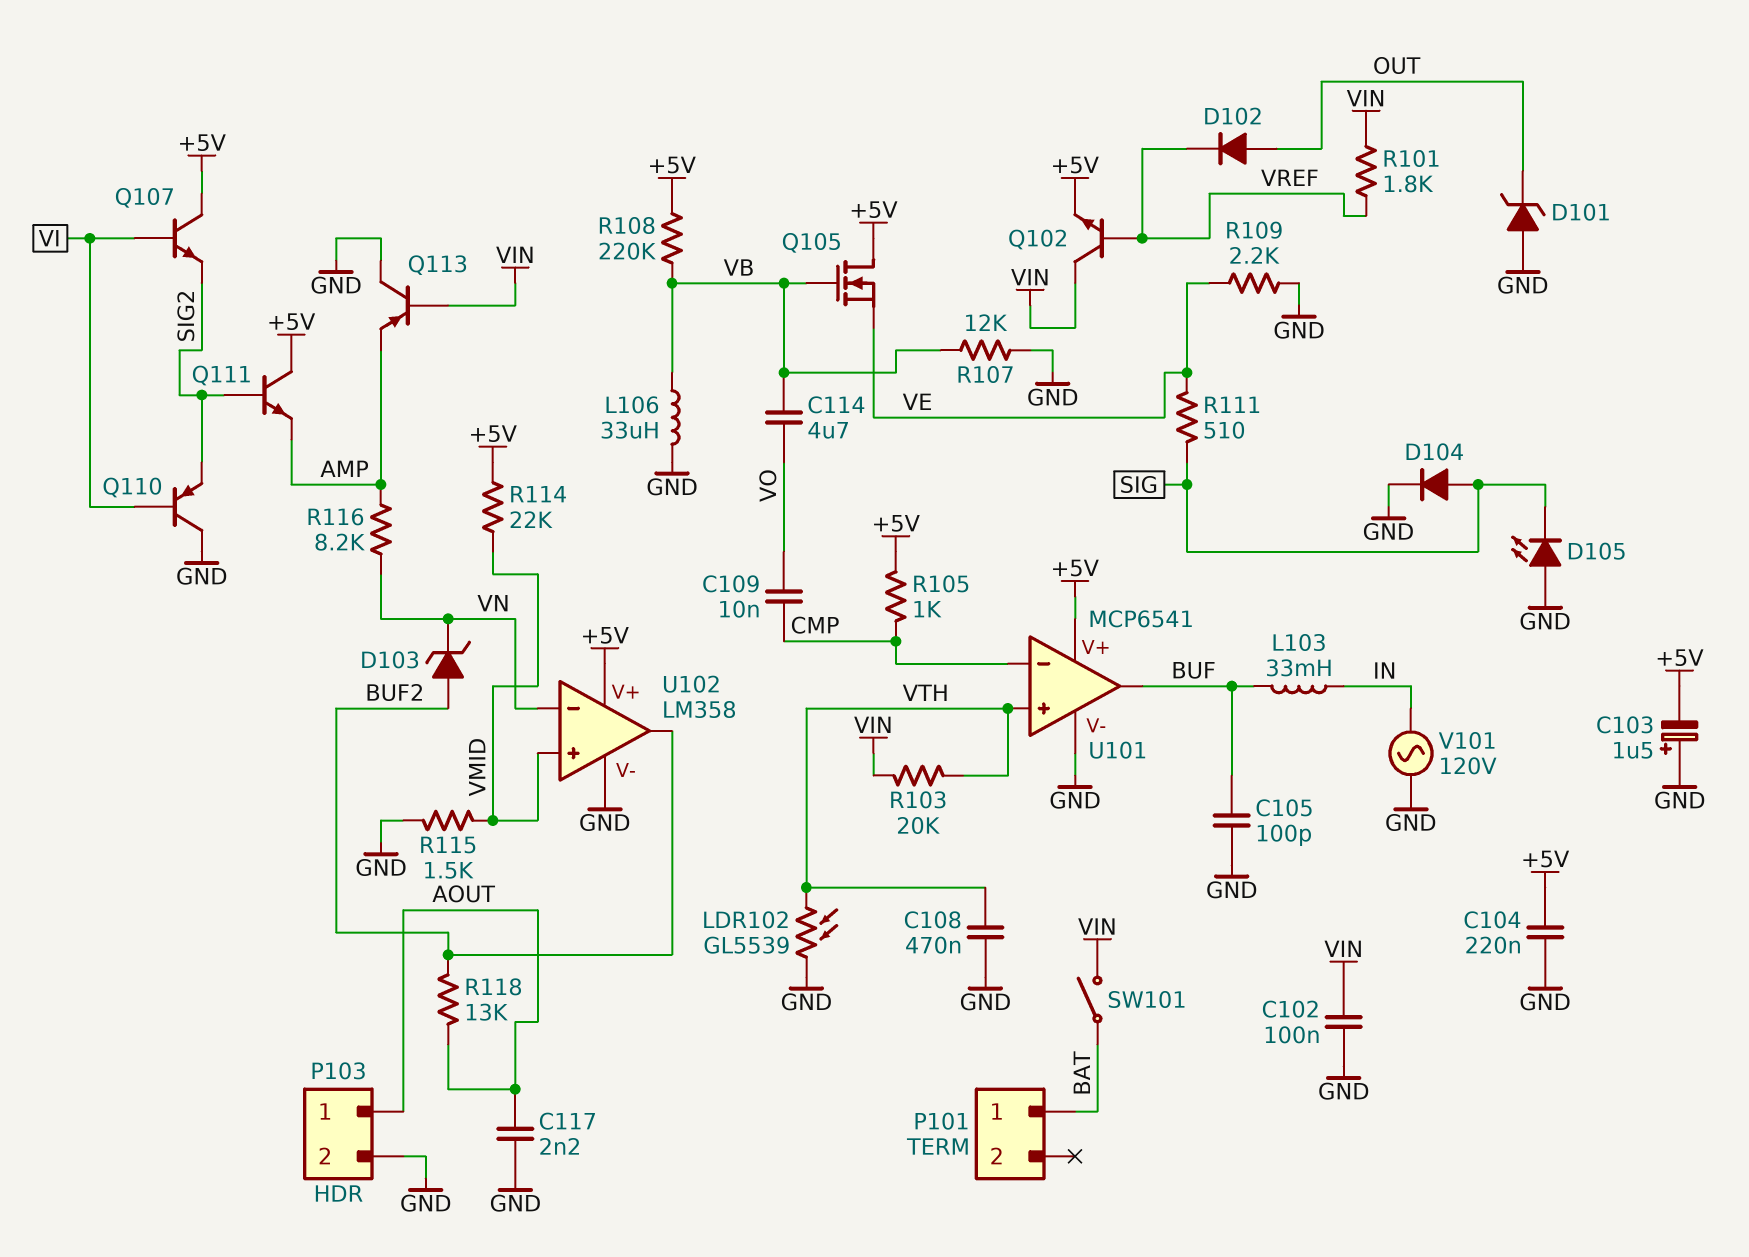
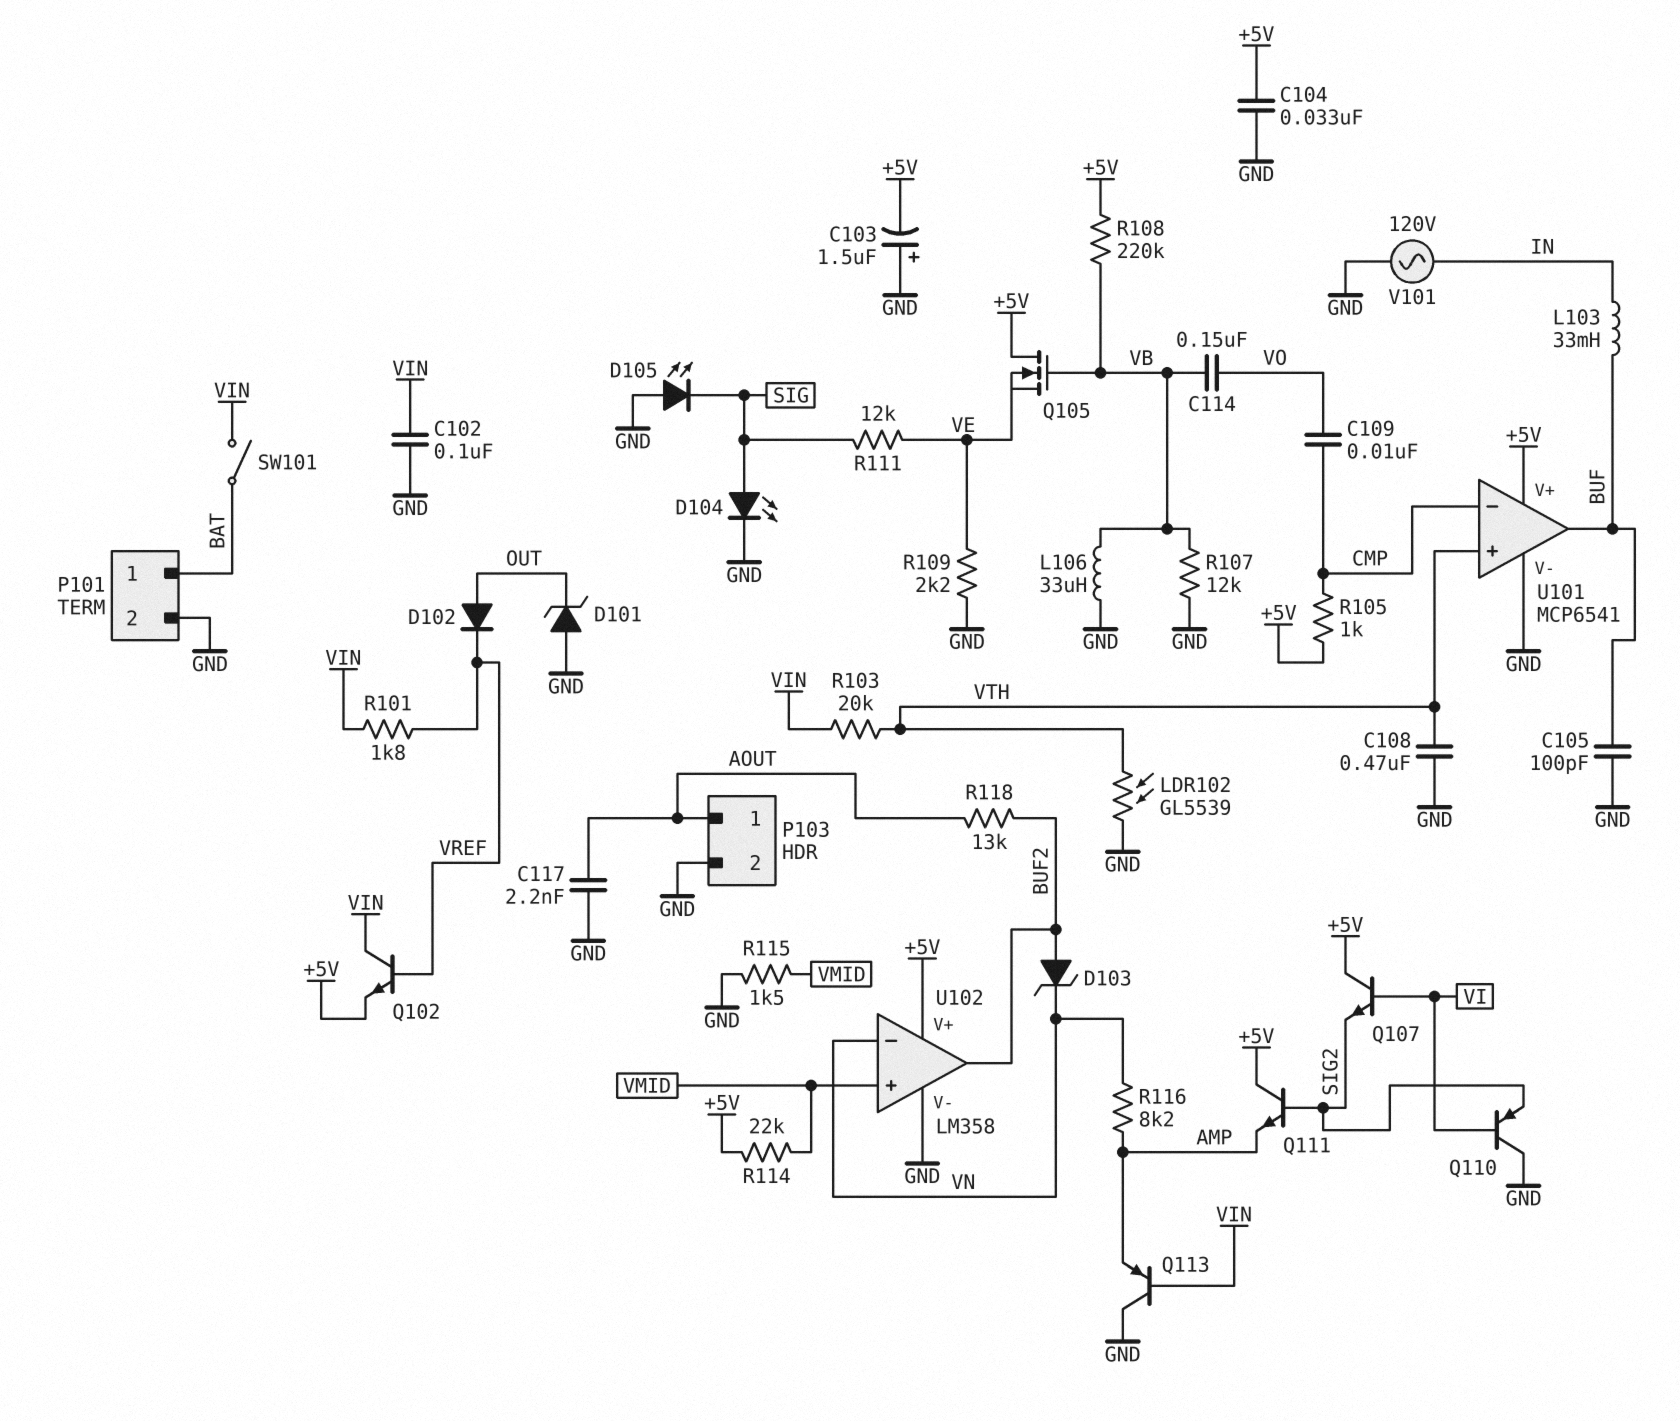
C104: 220nF (+5V, GND) -> 33nF (+5V, GND)
C114: 4.7uF (VB, VO) -> 150nF (VB, VO)
D104: diode (A SIG, K GND) -> LED (A SIG, K GND)
P101 pin 2: none -> GND
R111: 510 (SIG, VE) -> 12k (SIG, VE)

